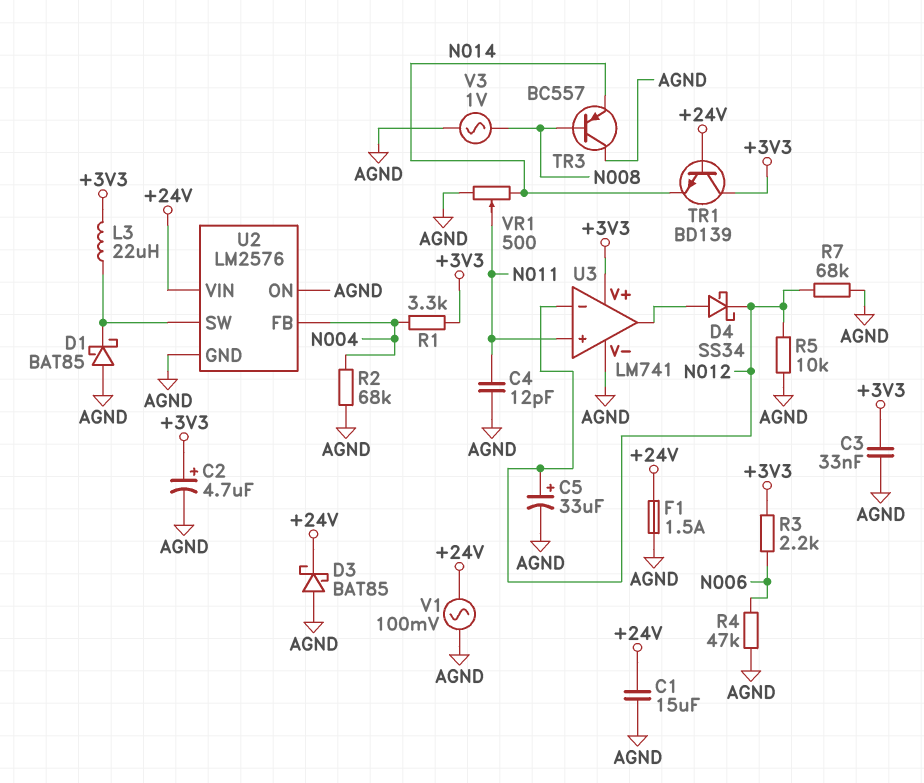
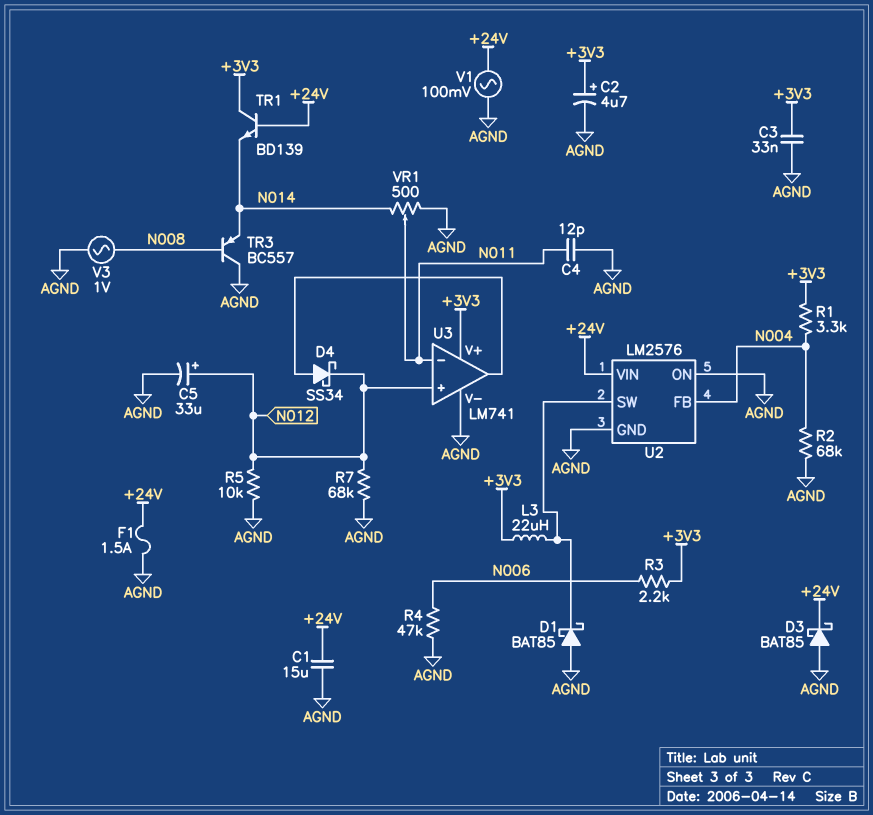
U3 pin in+: N011 -> N012
U3 pin in-: N012 -> N011

